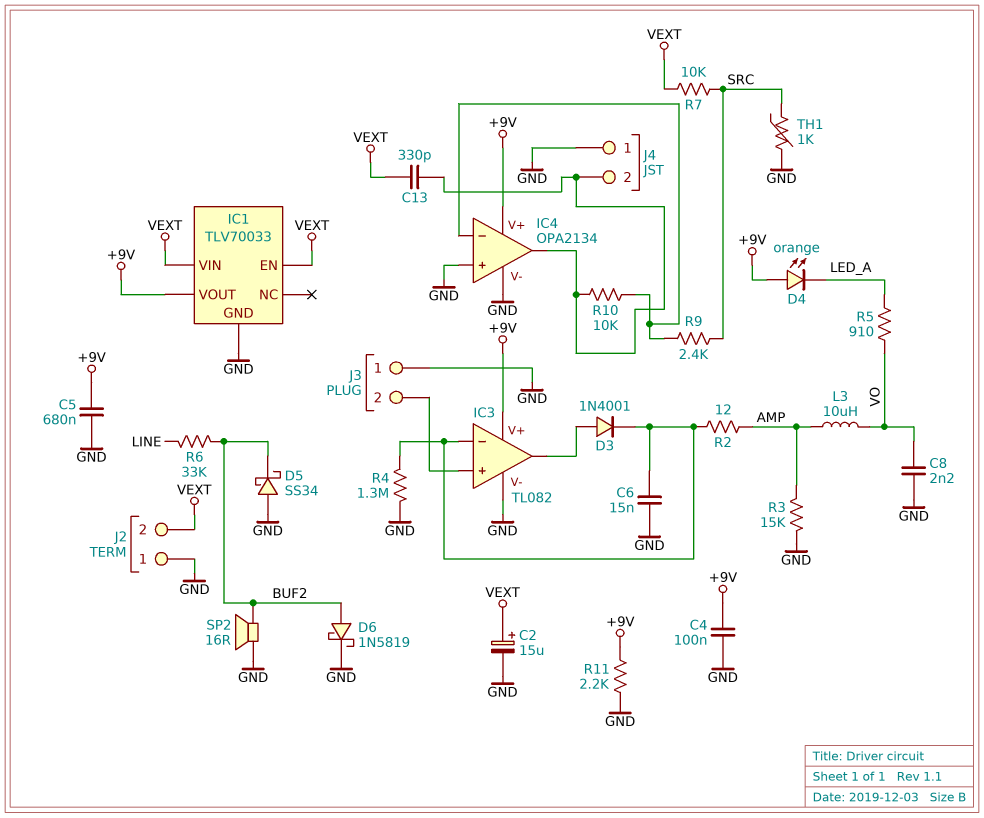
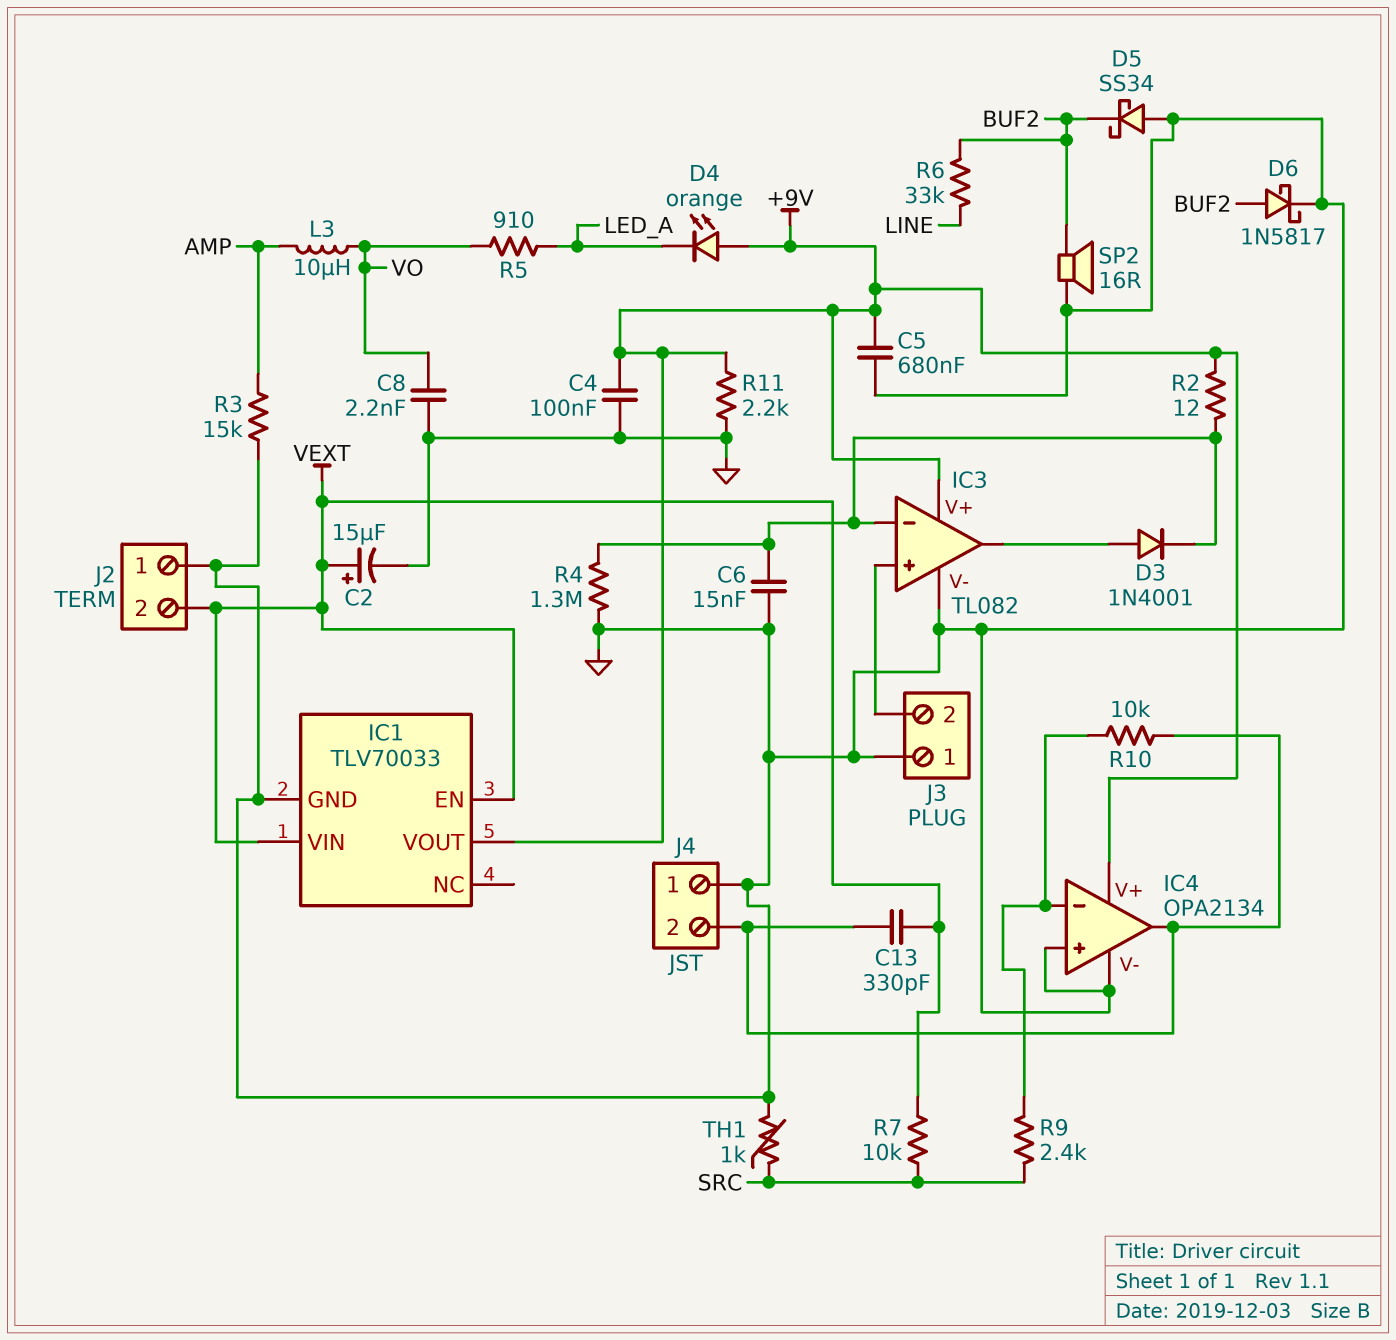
D6: schottky 1N5819 (A BUF2, K GND) -> schottky 1N5817 (A BUF2, K GND)
R2: 12 (AMP, IC3/in-) -> 12 (+9V, IC3/in-)

